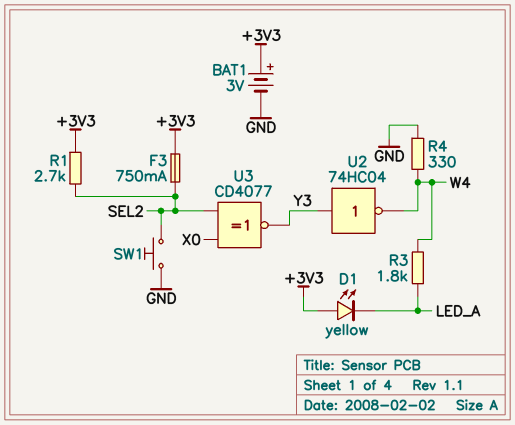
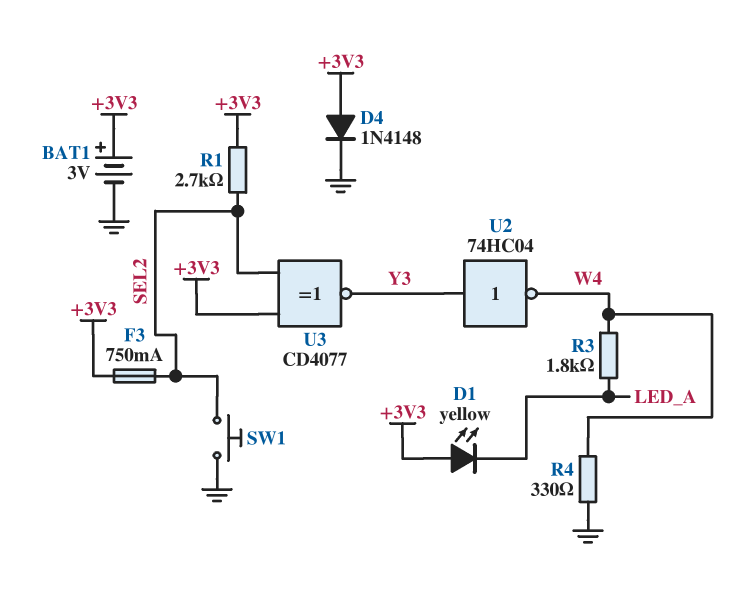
D4: none -> diode 1N4148 (A +3V3, K GND)
U3: XNOR CD4077 (in SEL2, in X0, out Y3) -> XNOR CD4077 (in +3V3, in SEL2, out Y3)

